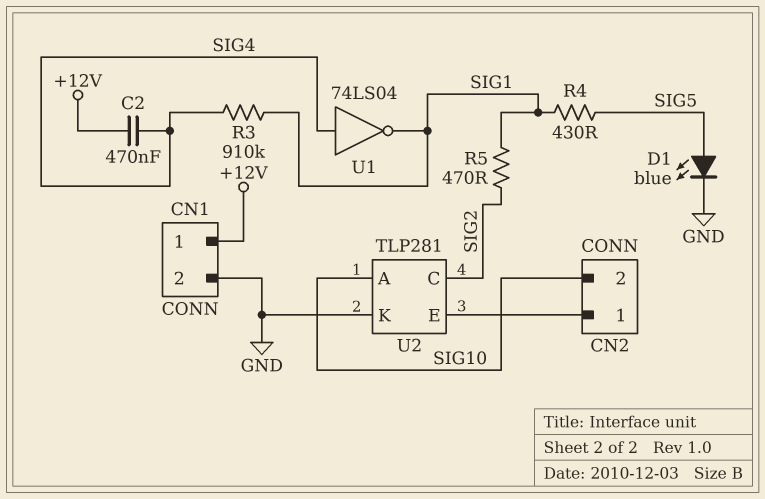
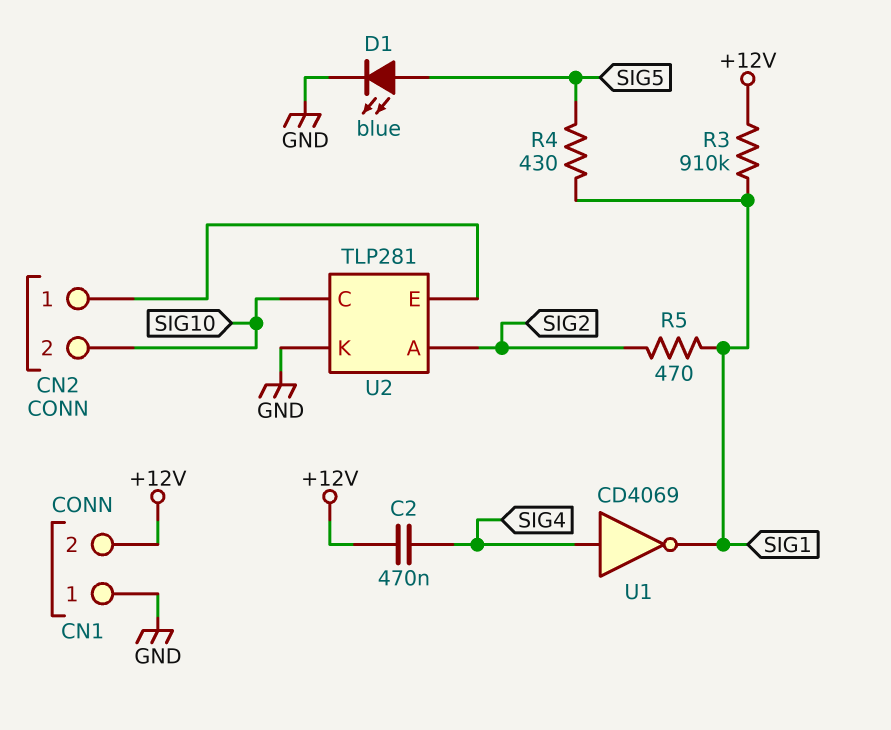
CN1 pin 1: +12V -> GND
CN1 pin 2: GND -> +12V
R3: 910k (SIG1, SIG4) -> 910k (+12V, SIG1)
U1: NOT 74LS04 (in SIG4, out SIG1) -> NOT CD4069 (in SIG4, out SIG1)
U2 pin A: SIG10 -> SIG2
U2 pin C: SIG2 -> SIG10

